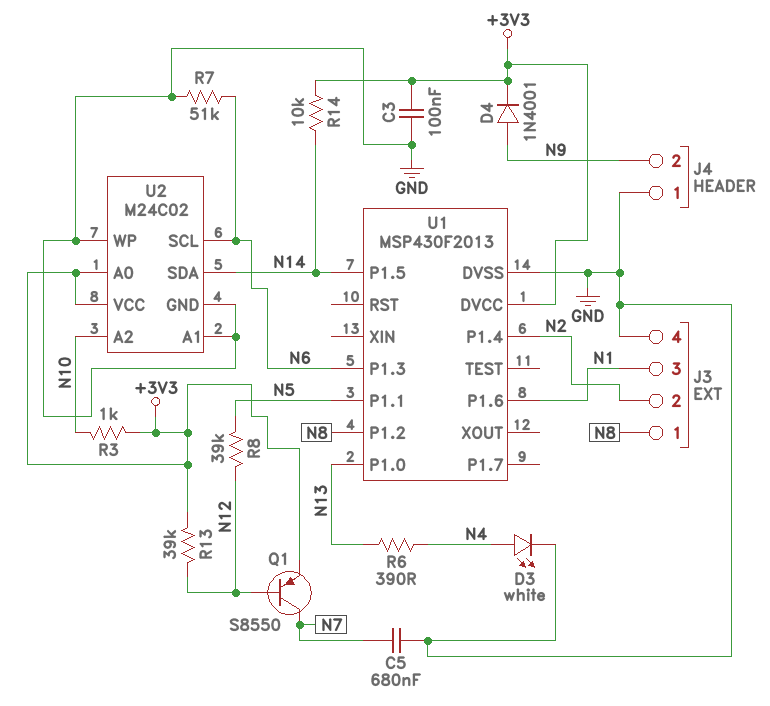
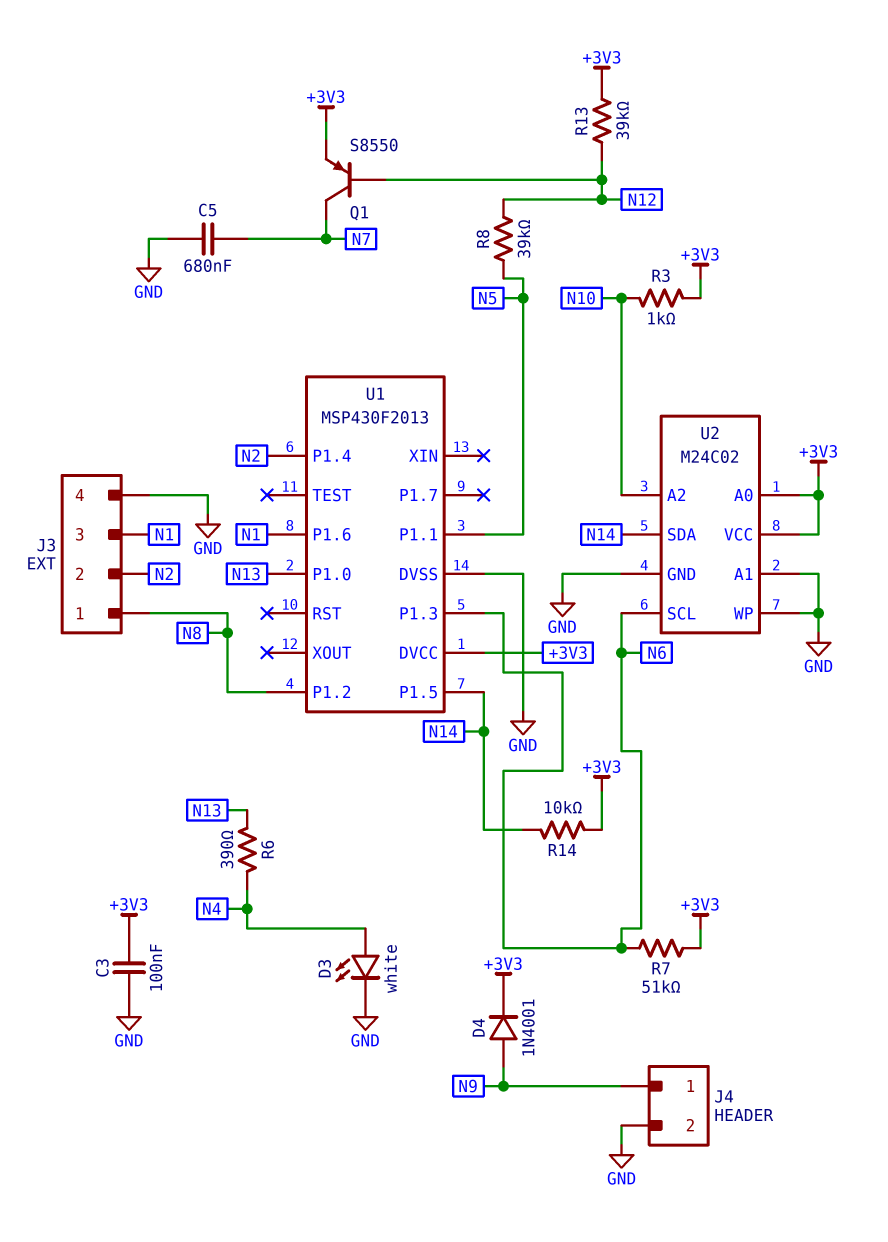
J4 pin 1: GND -> N9
J4 pin 2: N9 -> GND
R7: 51k (GND, N6) -> 51k (+3V3, N6)

